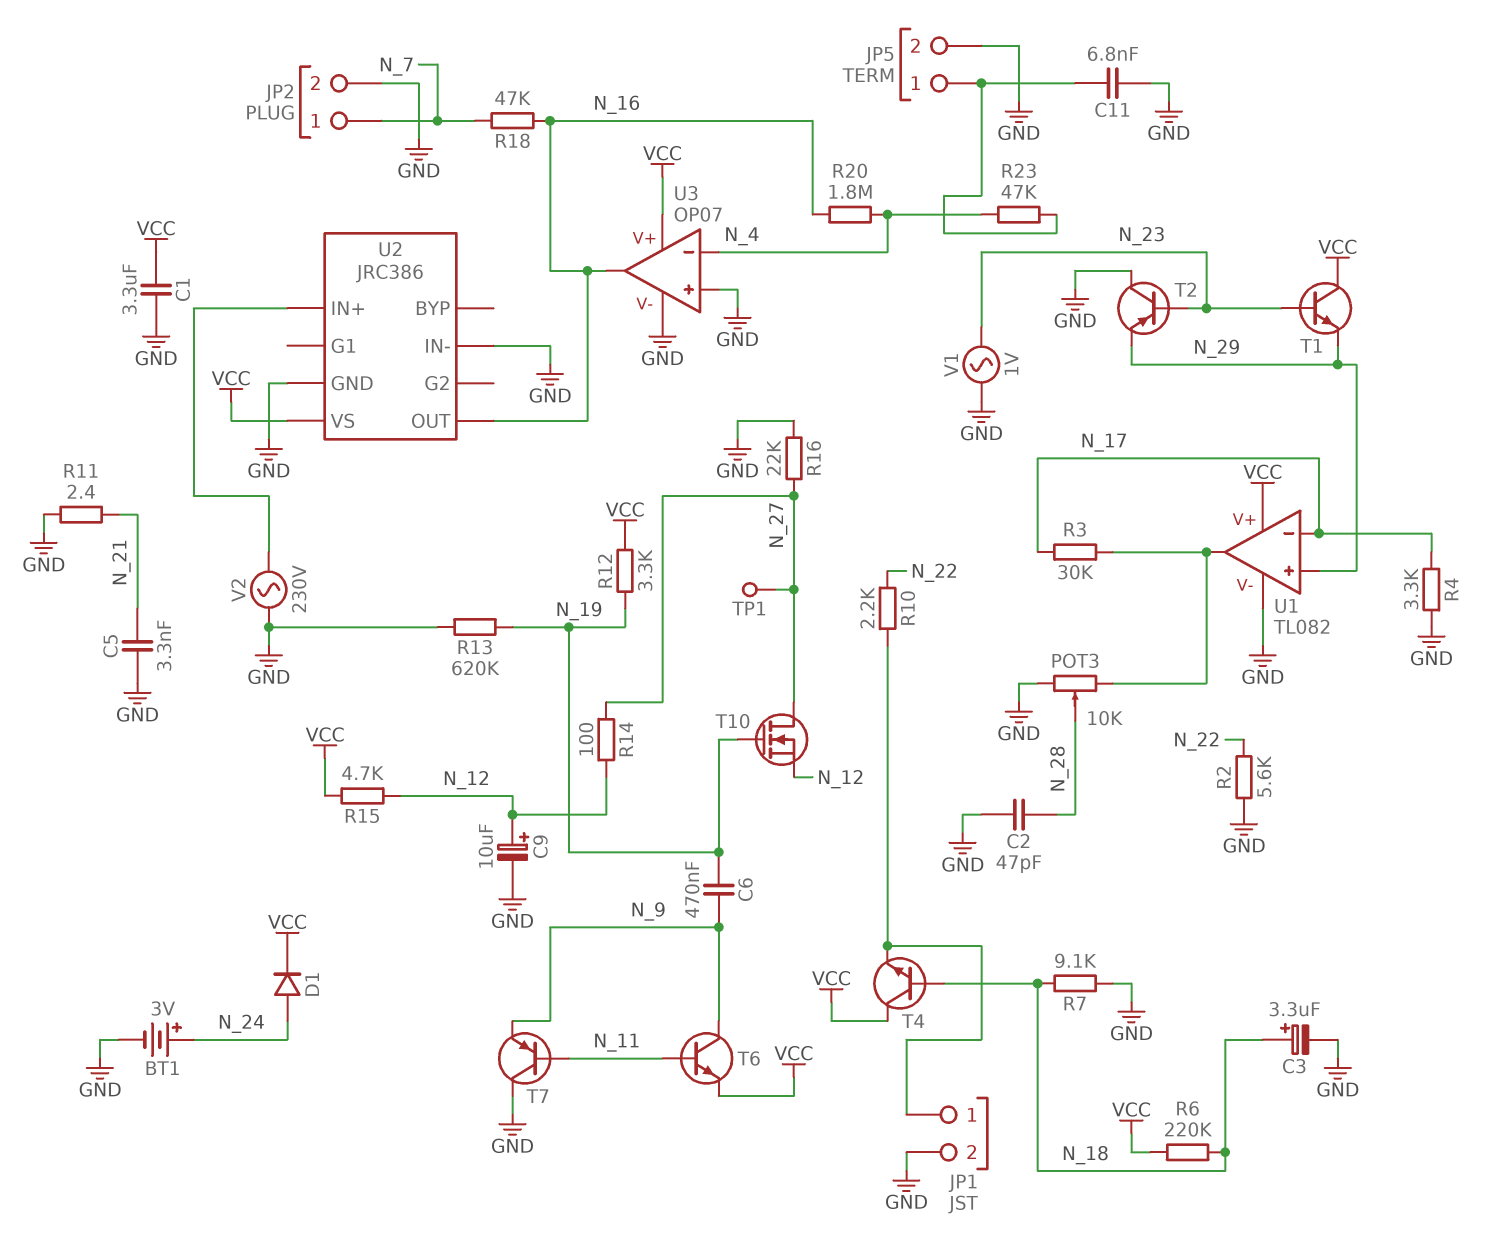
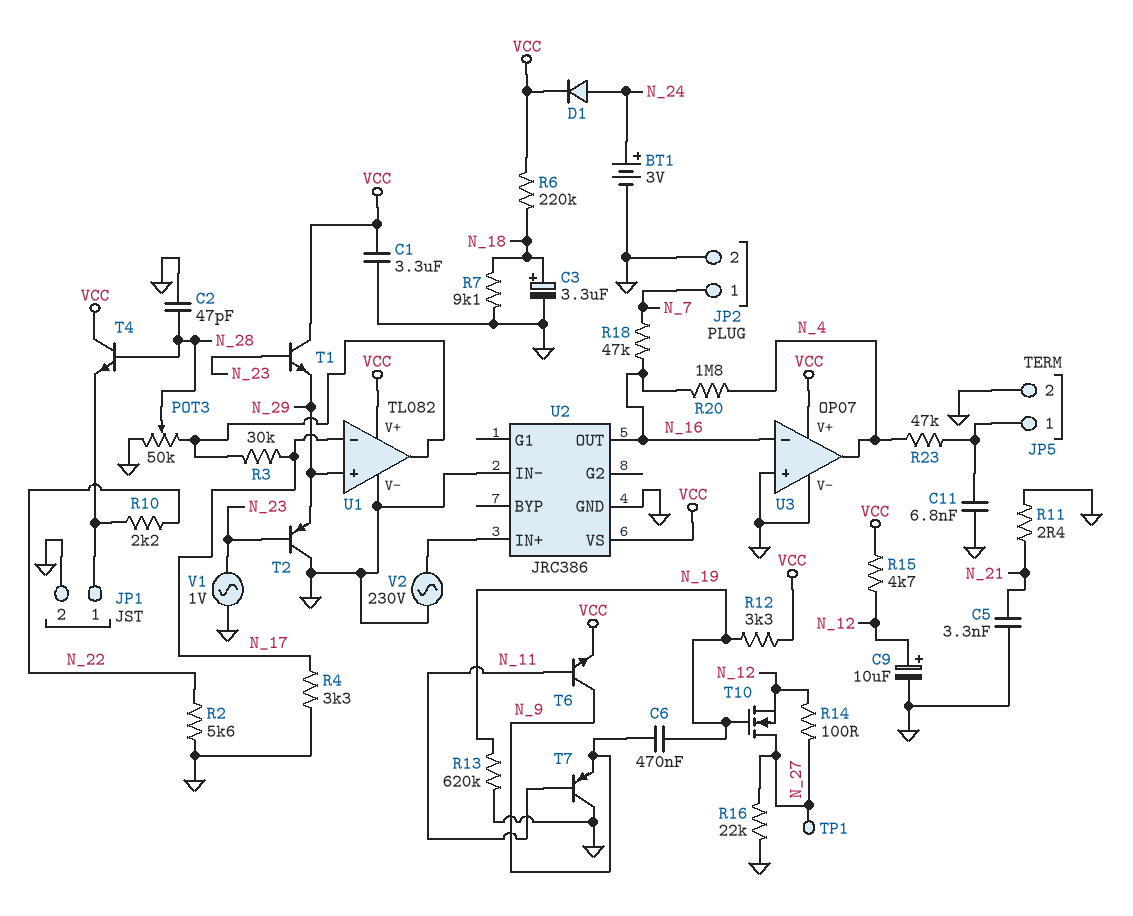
POT3: 10k (GND, U1/out, wiper N_28) -> 50k (GND, U1/out, wiper N_28)
T4: NPN (B N_18, C VCC, E JP1/1) -> NPN (B N_28, C VCC, E JP1/1)
U3 pin in-: N_4 -> N_16
U3 pin out: N_16 -> N_4

